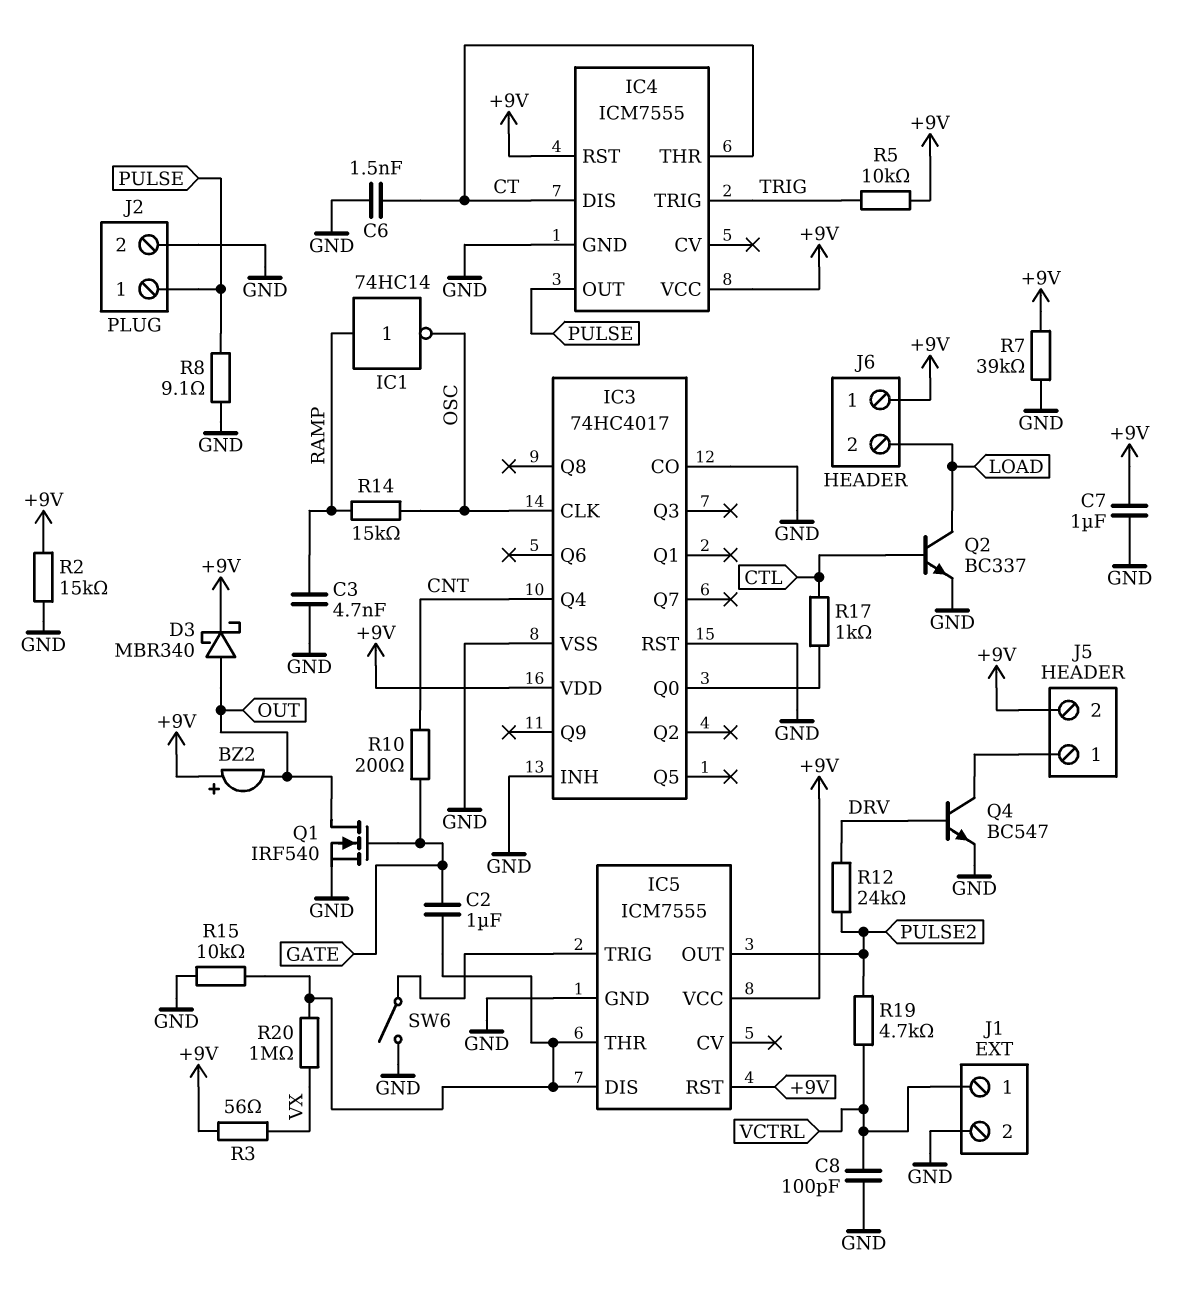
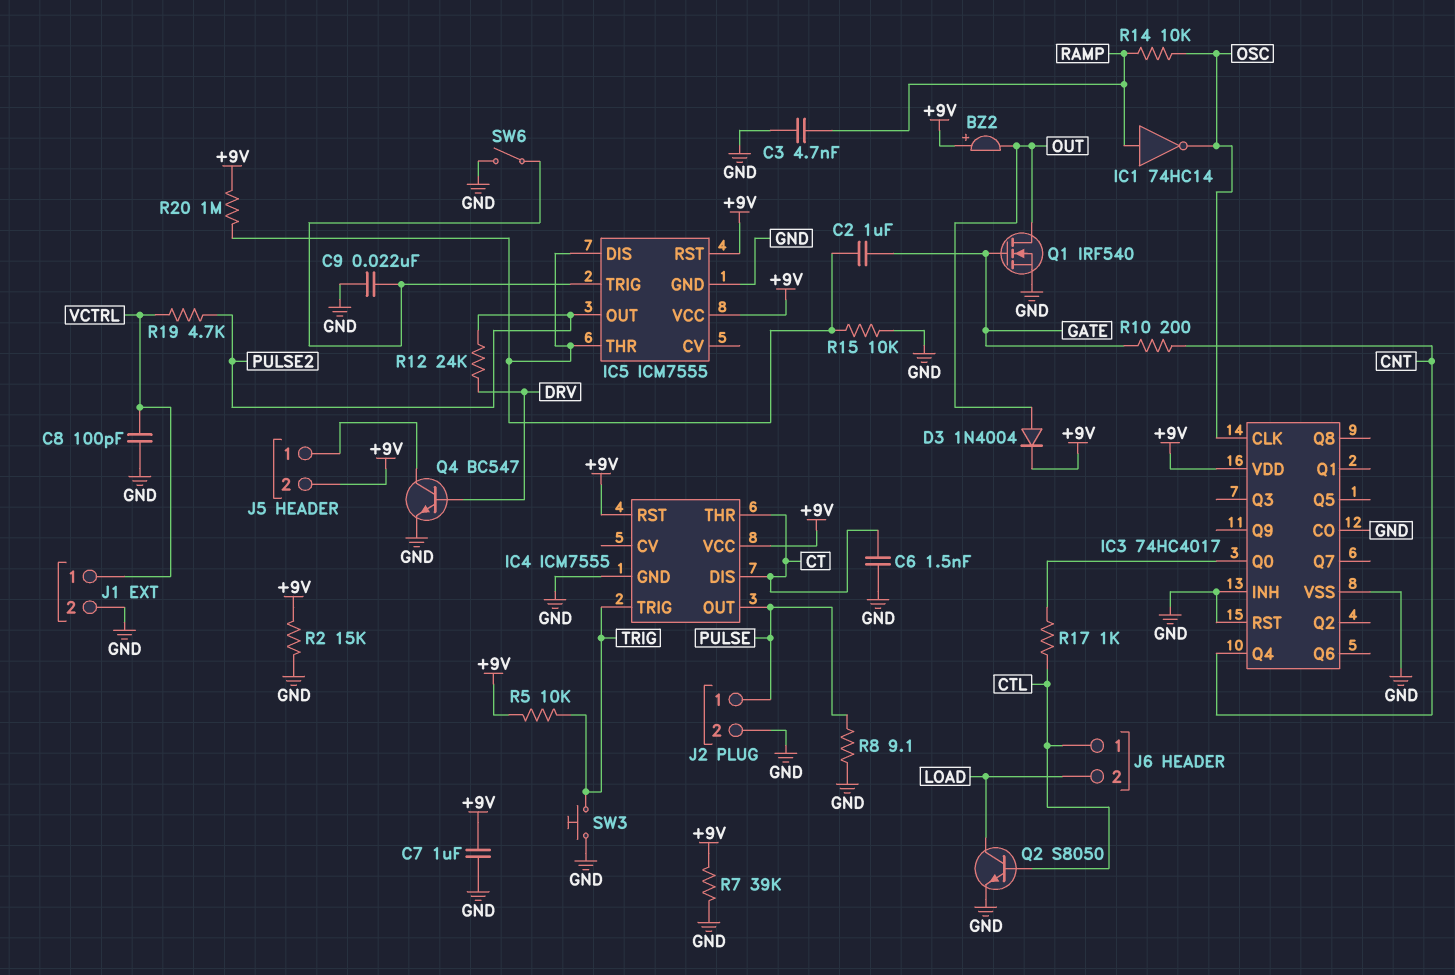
C9: none -> 22nF (GND, IC5/TRIG)
D3: schottky MBR340 (A OUT, K +9V) -> diode 1N4004 (A OUT, K +9V)
J6 pin 1: +9V -> CTL
Q2: NPN BC337 (B CTL, C LOAD, E GND) -> NPN S8050 (B CTL, C LOAD, E GND)
R3: 56 (+9V, VX) -> none
R14: 15k (OSC, RAMP) -> 10k (OSC, RAMP)
R20: 1M (IC5/DIS, VX) -> 1M (+9V, IC5/DIS)
SW3: none -> button (GND, TRIG)

